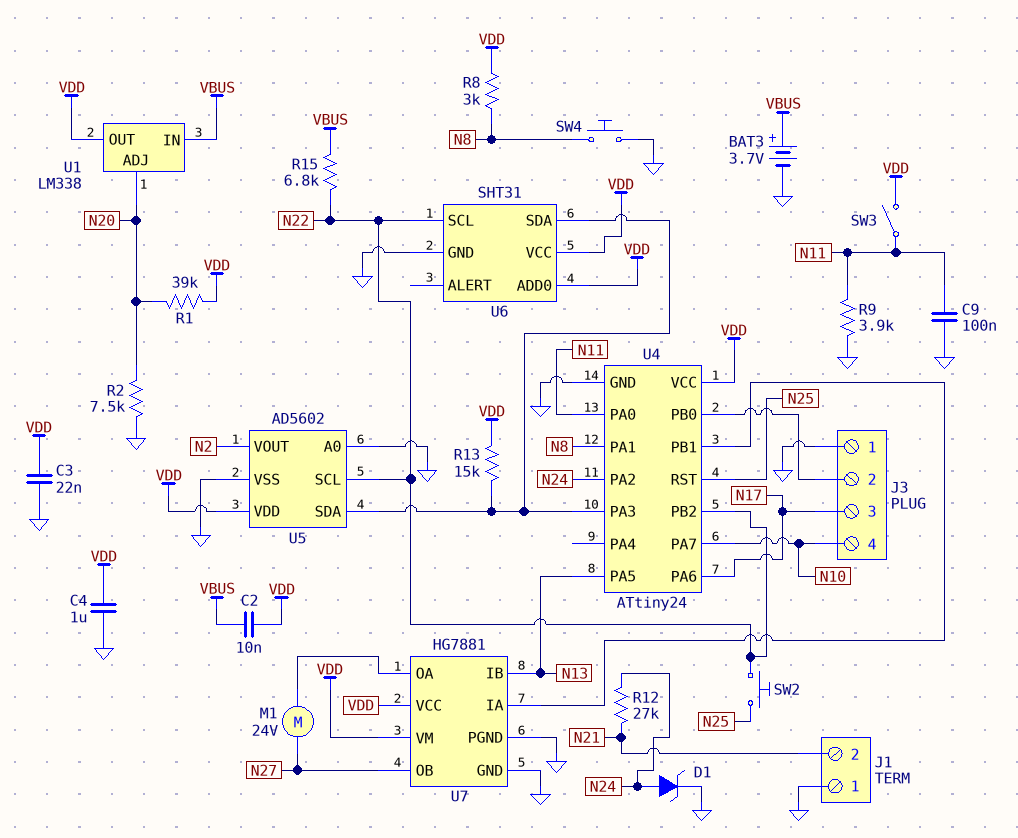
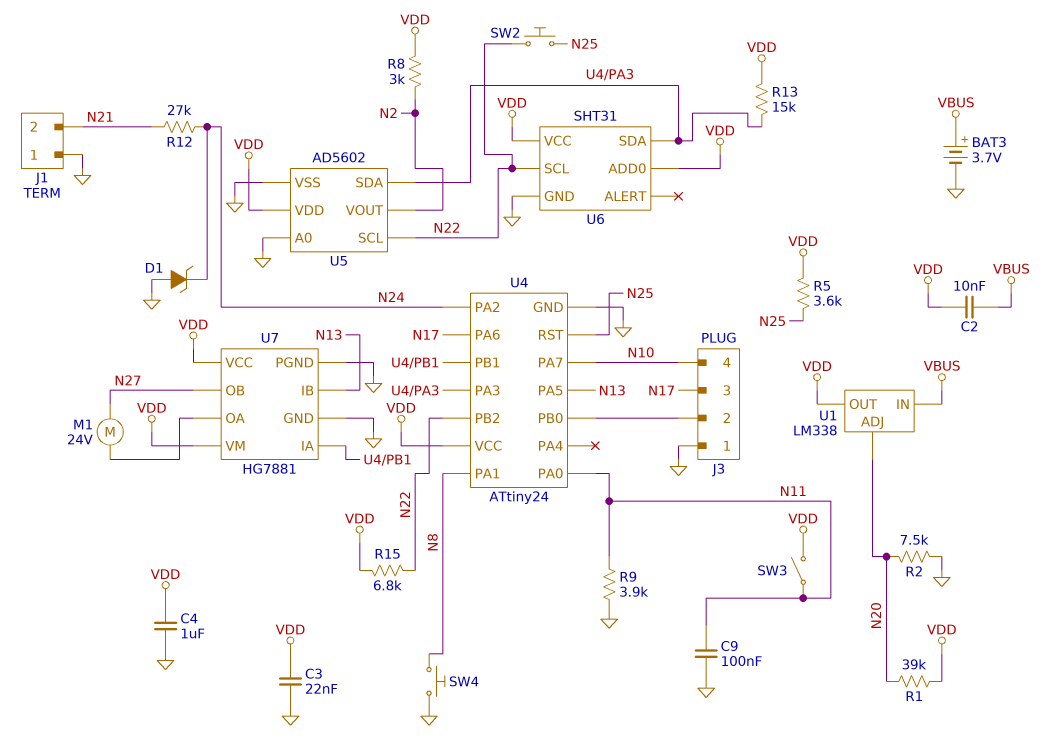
D1: zener (A N24, K GND) -> zener (A GND, K N24)
R5: none -> 3.6k (N25, VDD)
R8: 3k (N8, VDD) -> 3k (N2, VDD)
R15: 6.8k (N22, VBUS) -> 6.8k (N22, VDD)

